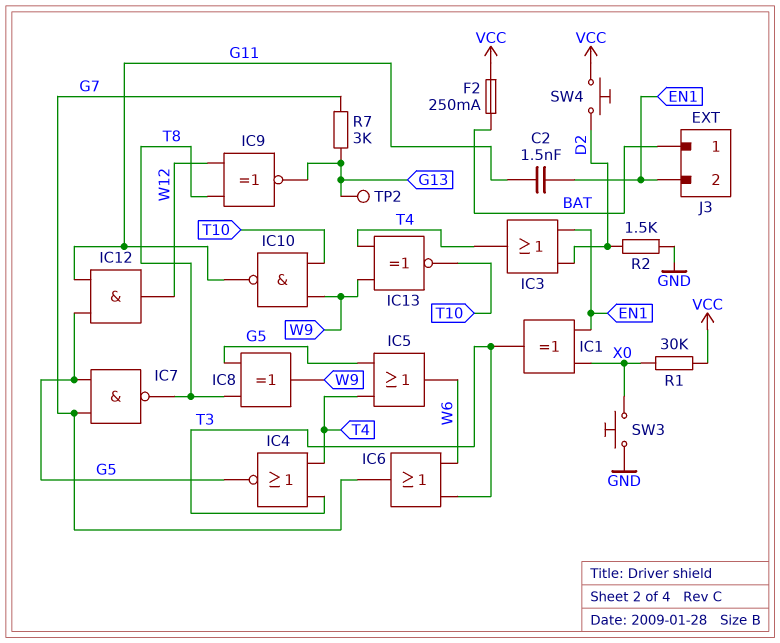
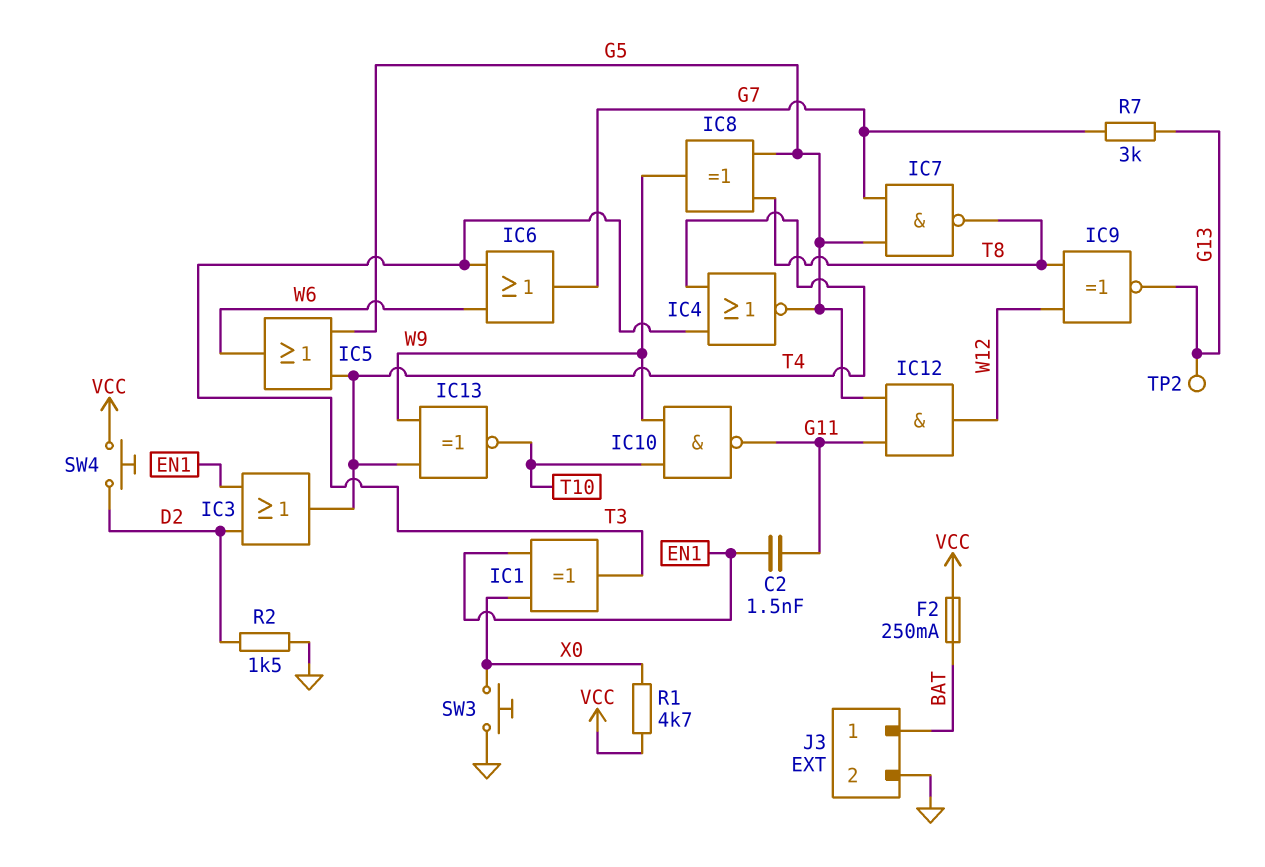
J3 pin 2: EN1 -> GND
R1: 30k (VCC, X0) -> 4.7k (VCC, X0)

